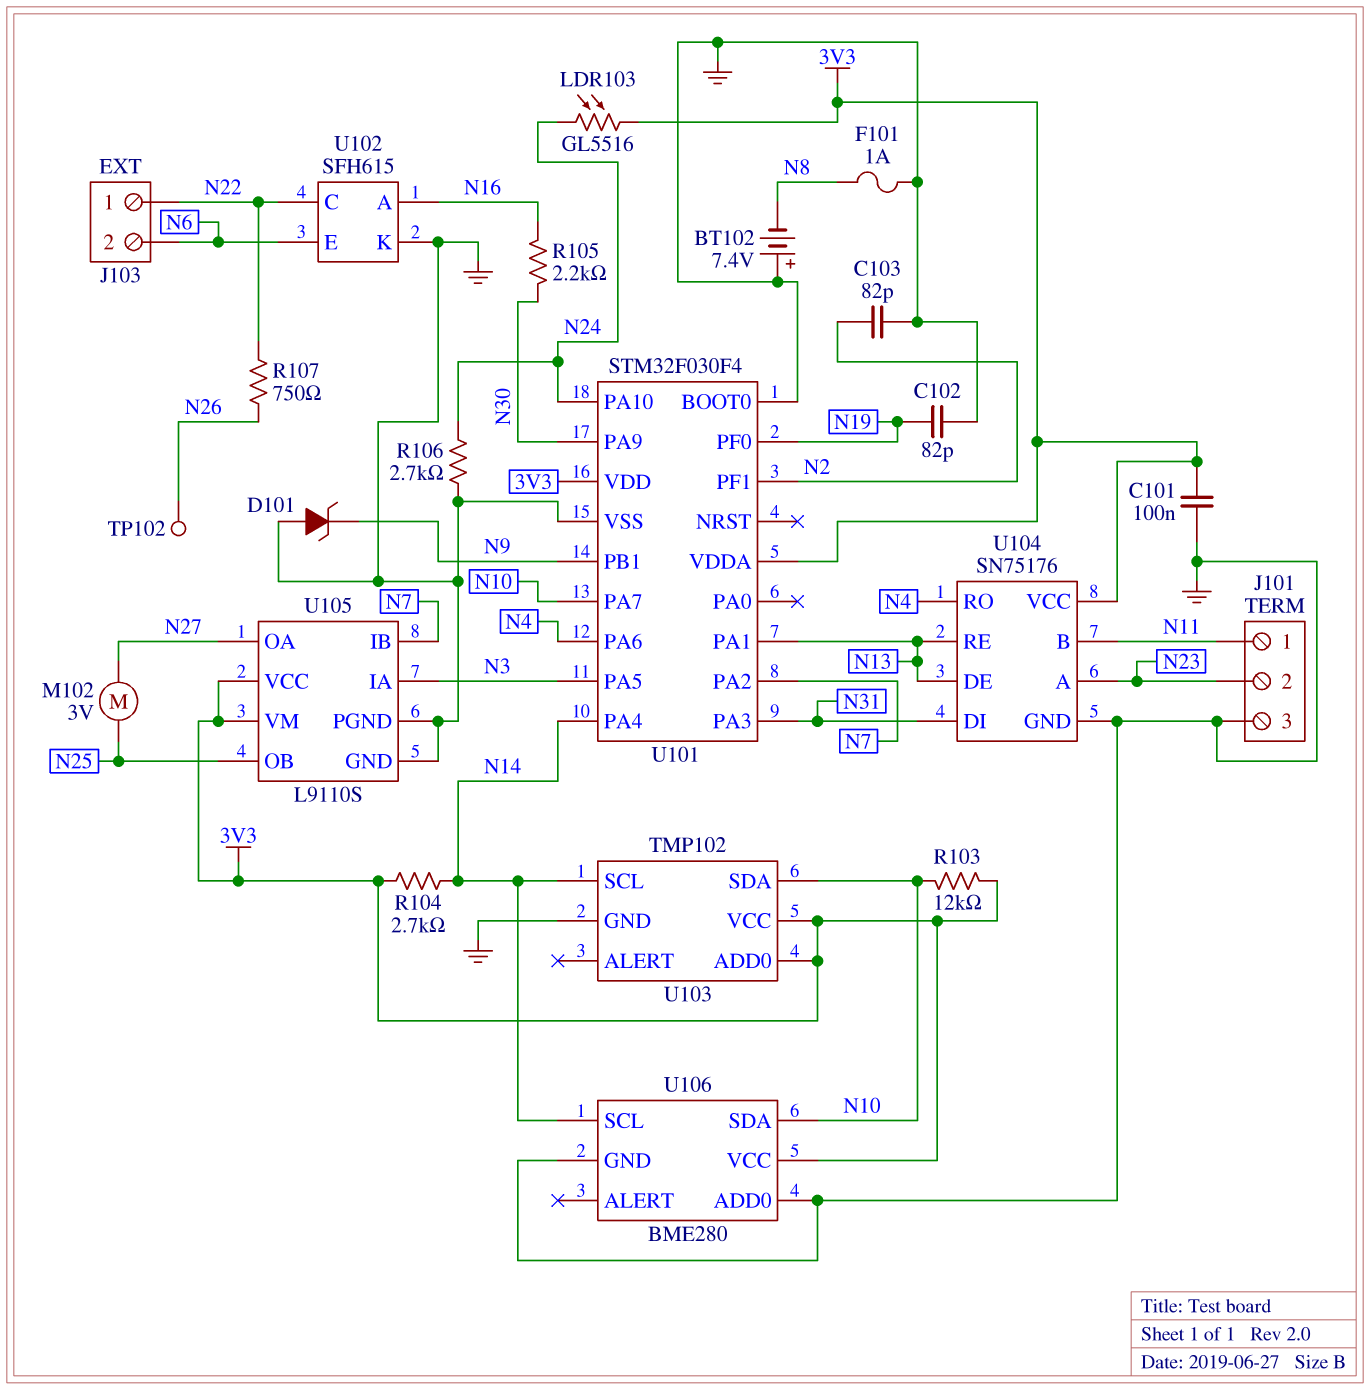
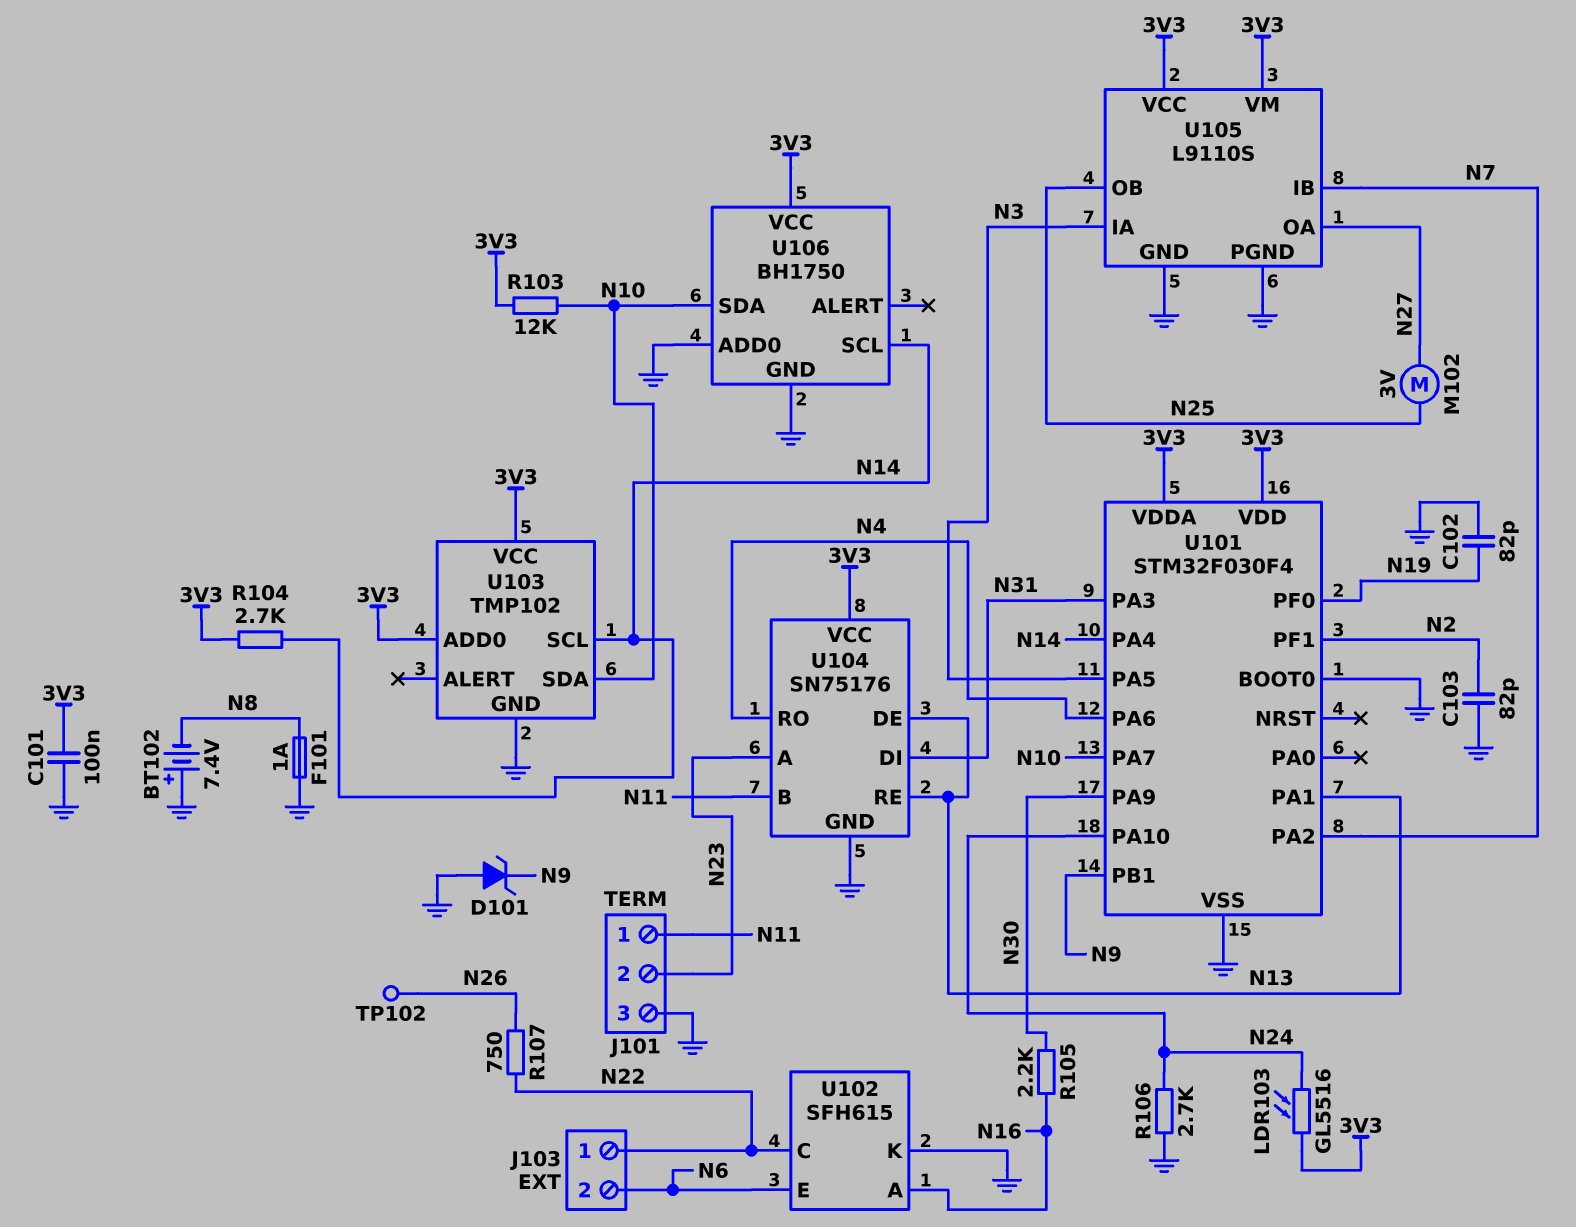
U106: BME280 -> BH1750

